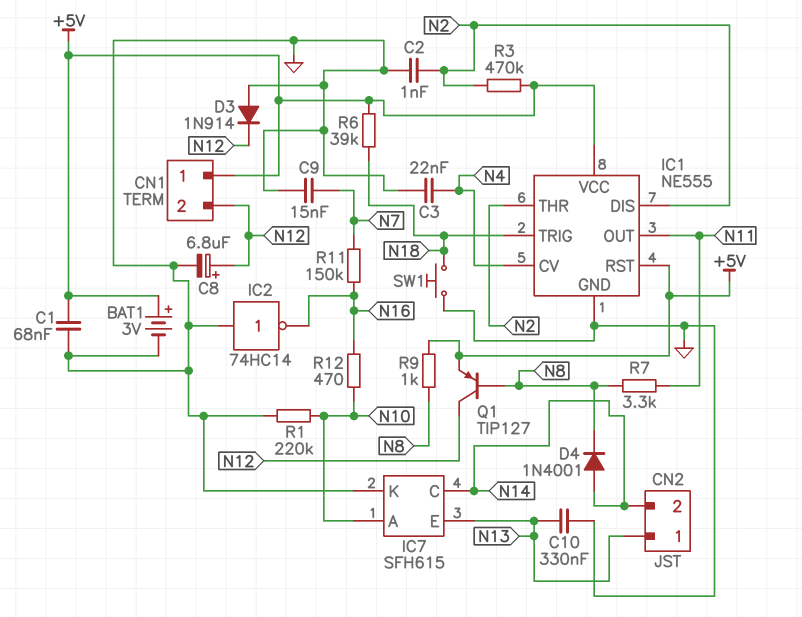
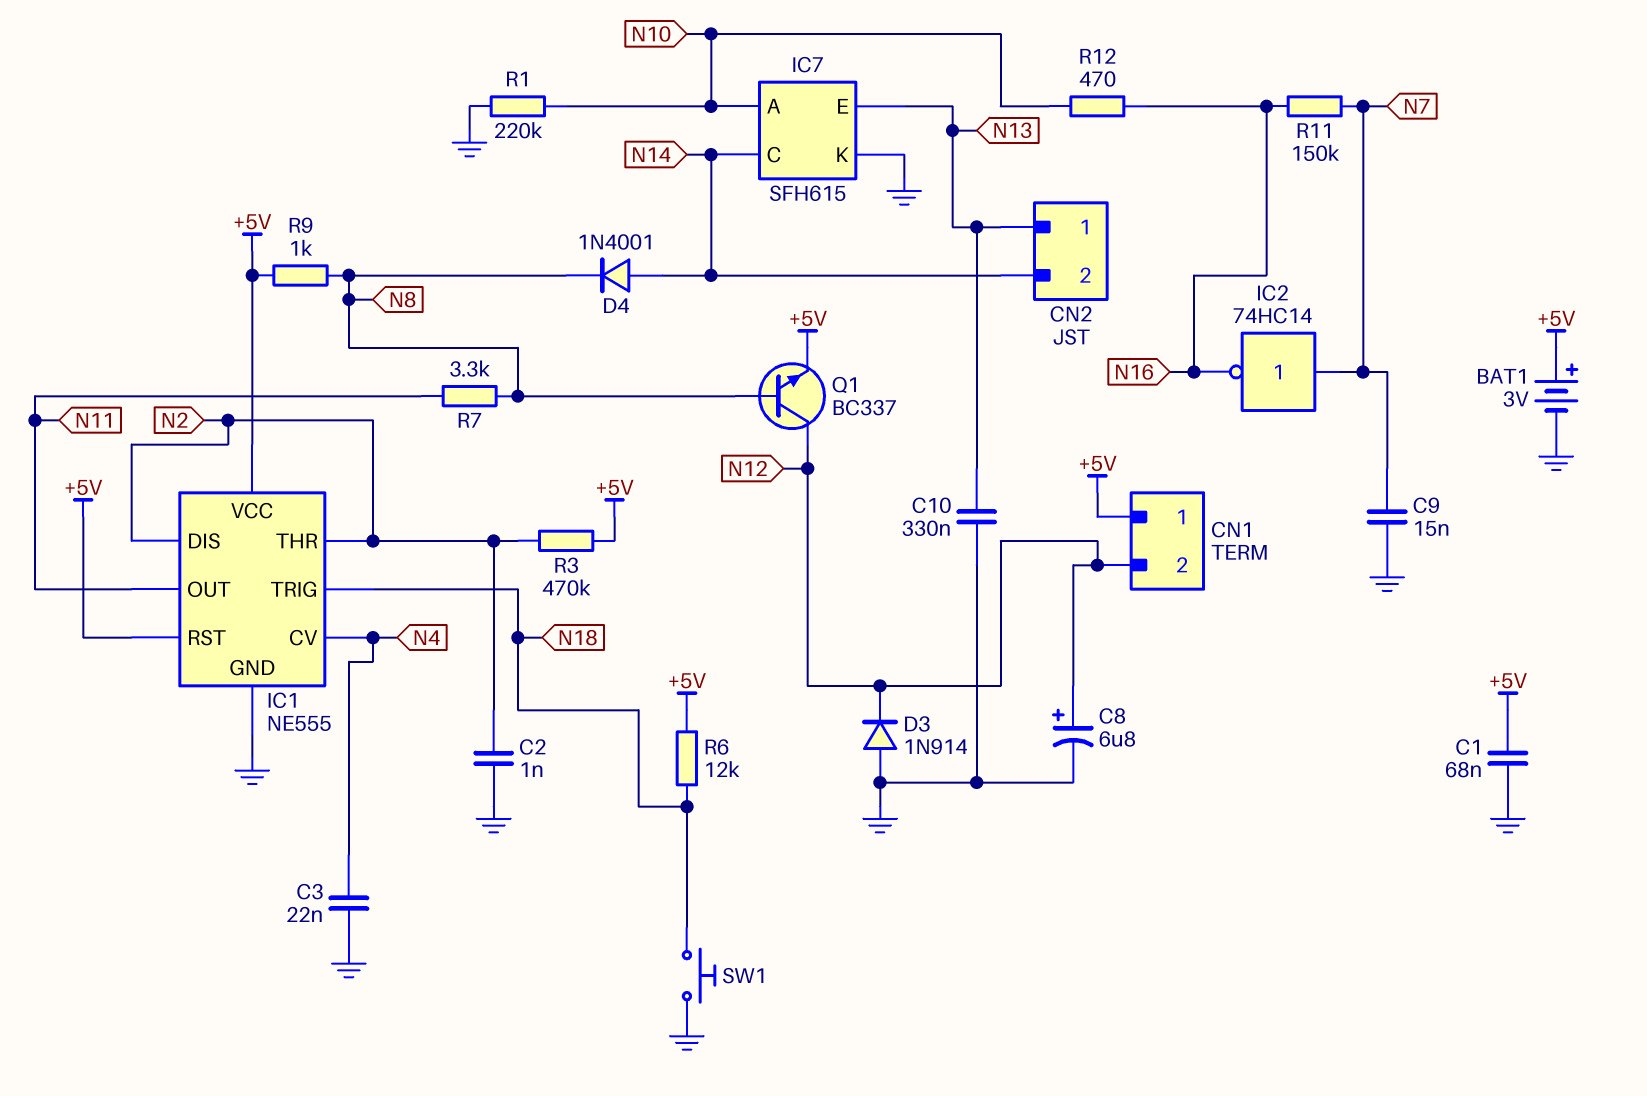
IC2: NOT 74HC14 (in GND, out N16) -> NOT 74HC14 (in N7, out N16)
Q1: PNP TIP127 (B N8, C N12, E +5V) -> NPN BC337 (B N8, C N12, E +5V)
R6: 39k (+5V, N18) -> 12k (+5V, N18)

